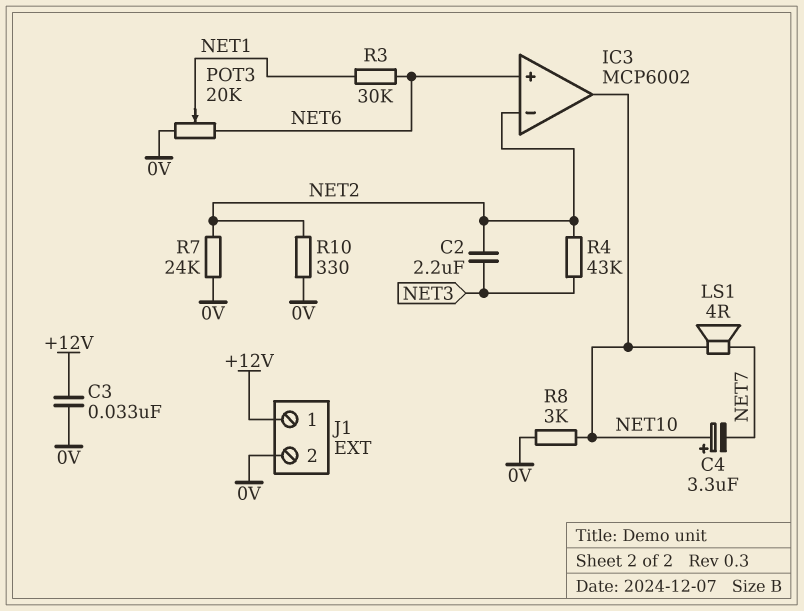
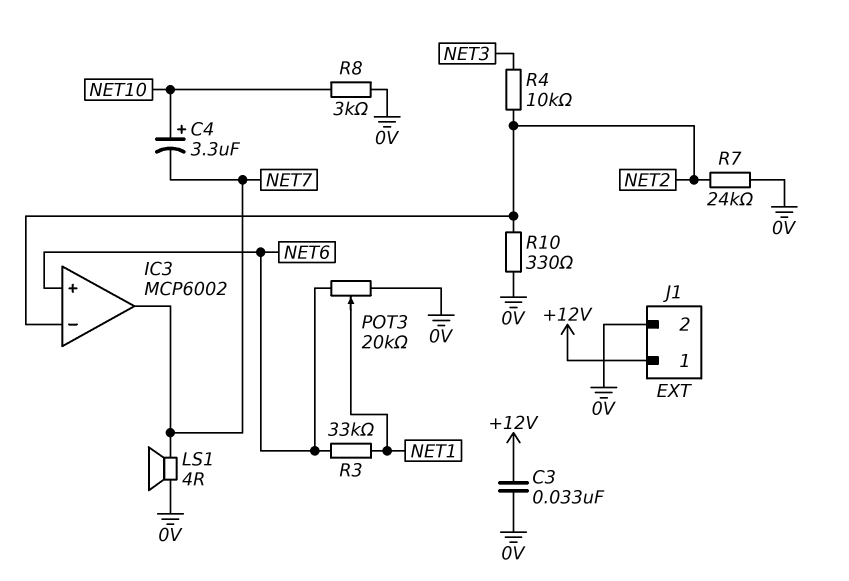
C2: 2.2uF (NET2, NET3) -> none
IC3 pin out: NET10 -> NET7
LS1: speaker 4R (NET7, NET10) -> speaker 4R (0V, NET7)
R3: 30k (NET1, NET6) -> 33k (NET1, NET6)
R4: 43k (NET2, NET3) -> 10k (NET2, NET3)

